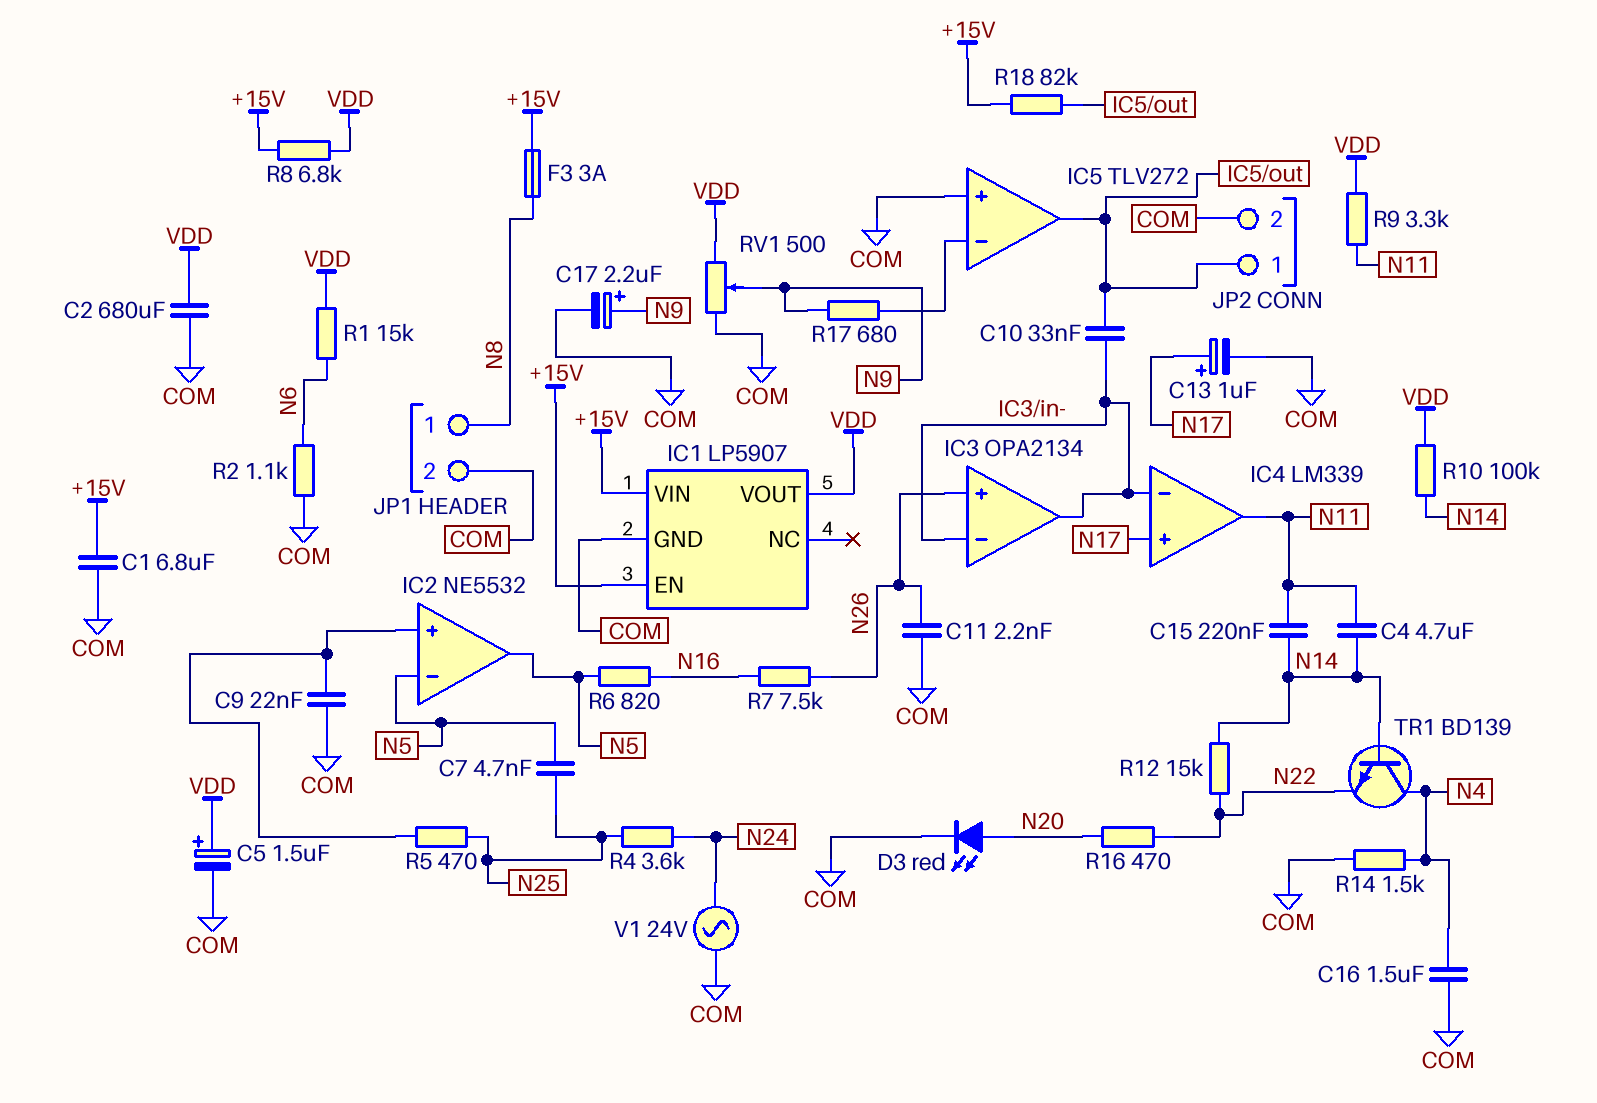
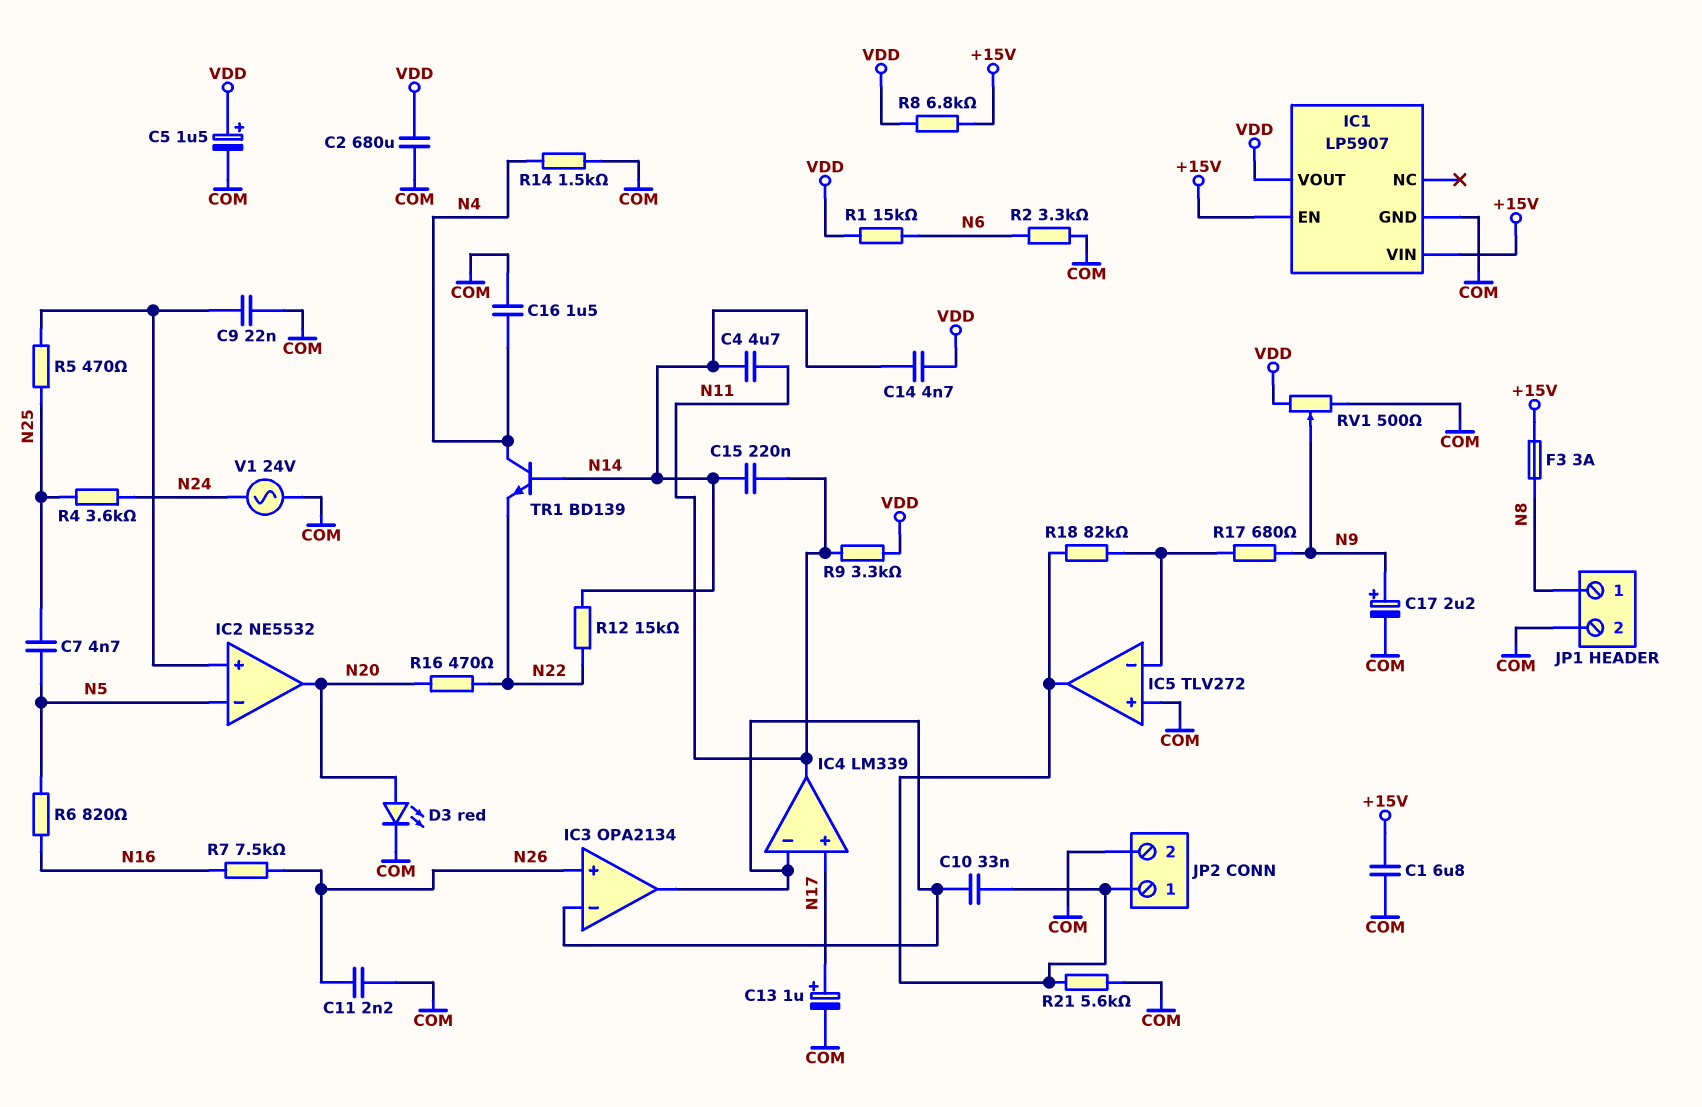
C14: none -> 4.7nF (N14, VDD)
IC2 pin out: N5 -> N20
R2: 1.1k (COM, N6) -> 3.3k (COM, N6)
R10: 100k (N14, VDD) -> none
R18: 82k (+15V, IC5/out) -> 82k (IC5/in-, IC5/out)
R21: none -> 5.6k (COM, IC5/out)

